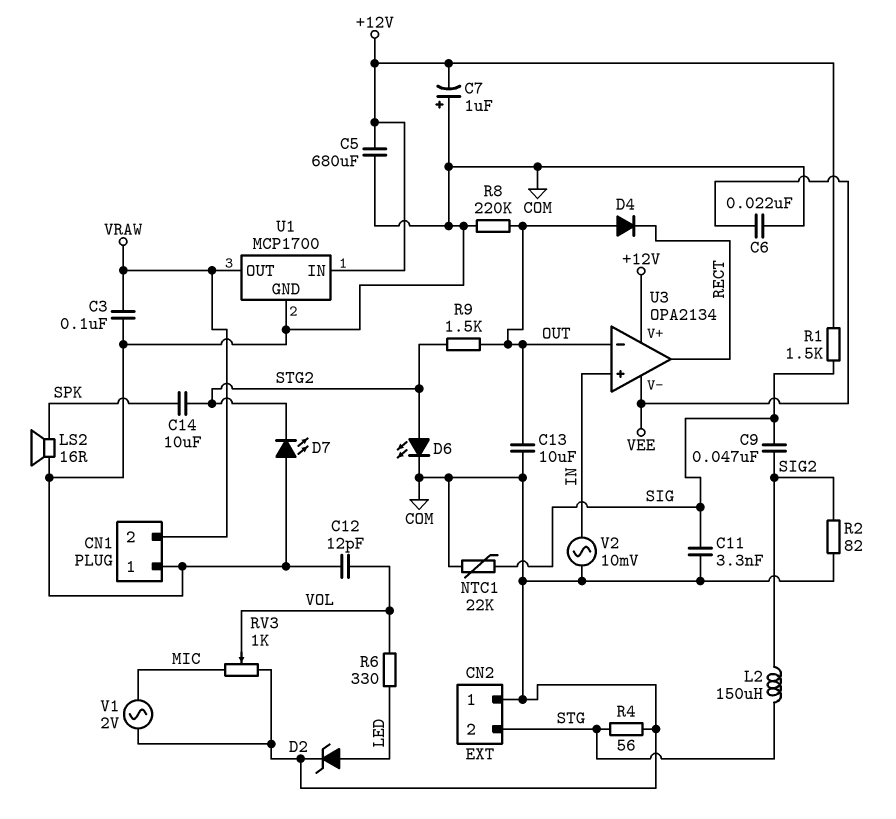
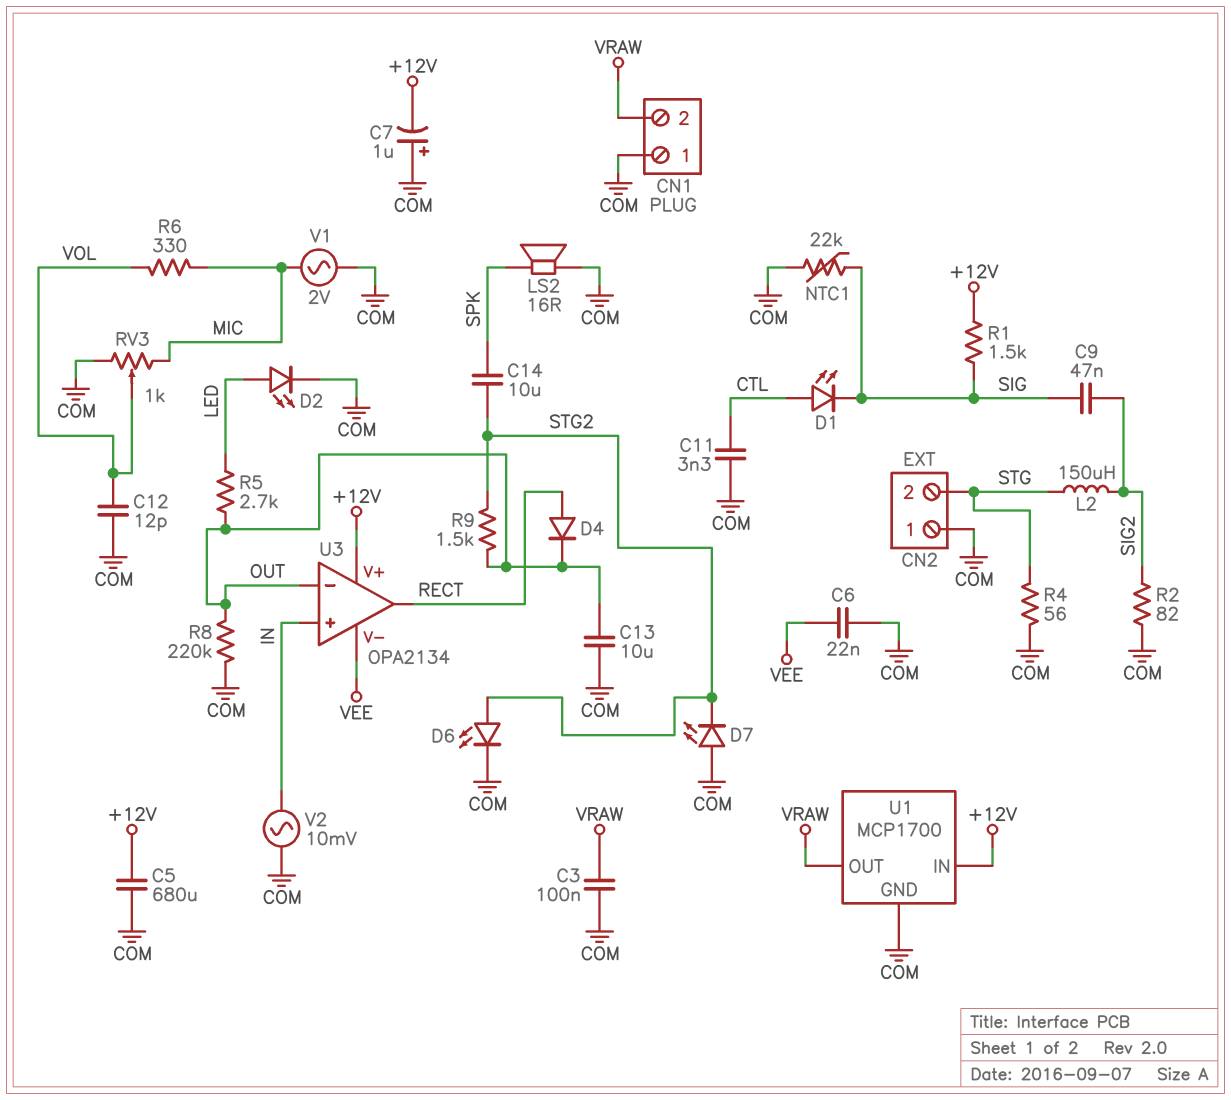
C11: 3.3nF (COM, SIG) -> 3.3nF (COM, CTL)
D1: none -> LED (A CTL, K SIG)
D2: zener (A LED, K COM) -> LED (A LED, K COM)
D4: diode (A OUT, K RECT) -> diode (A RECT, K OUT)
R5: none -> 2.7k (LED, OUT)
R6: 330 (LED, VOL) -> 330 (MIC, VOL)

